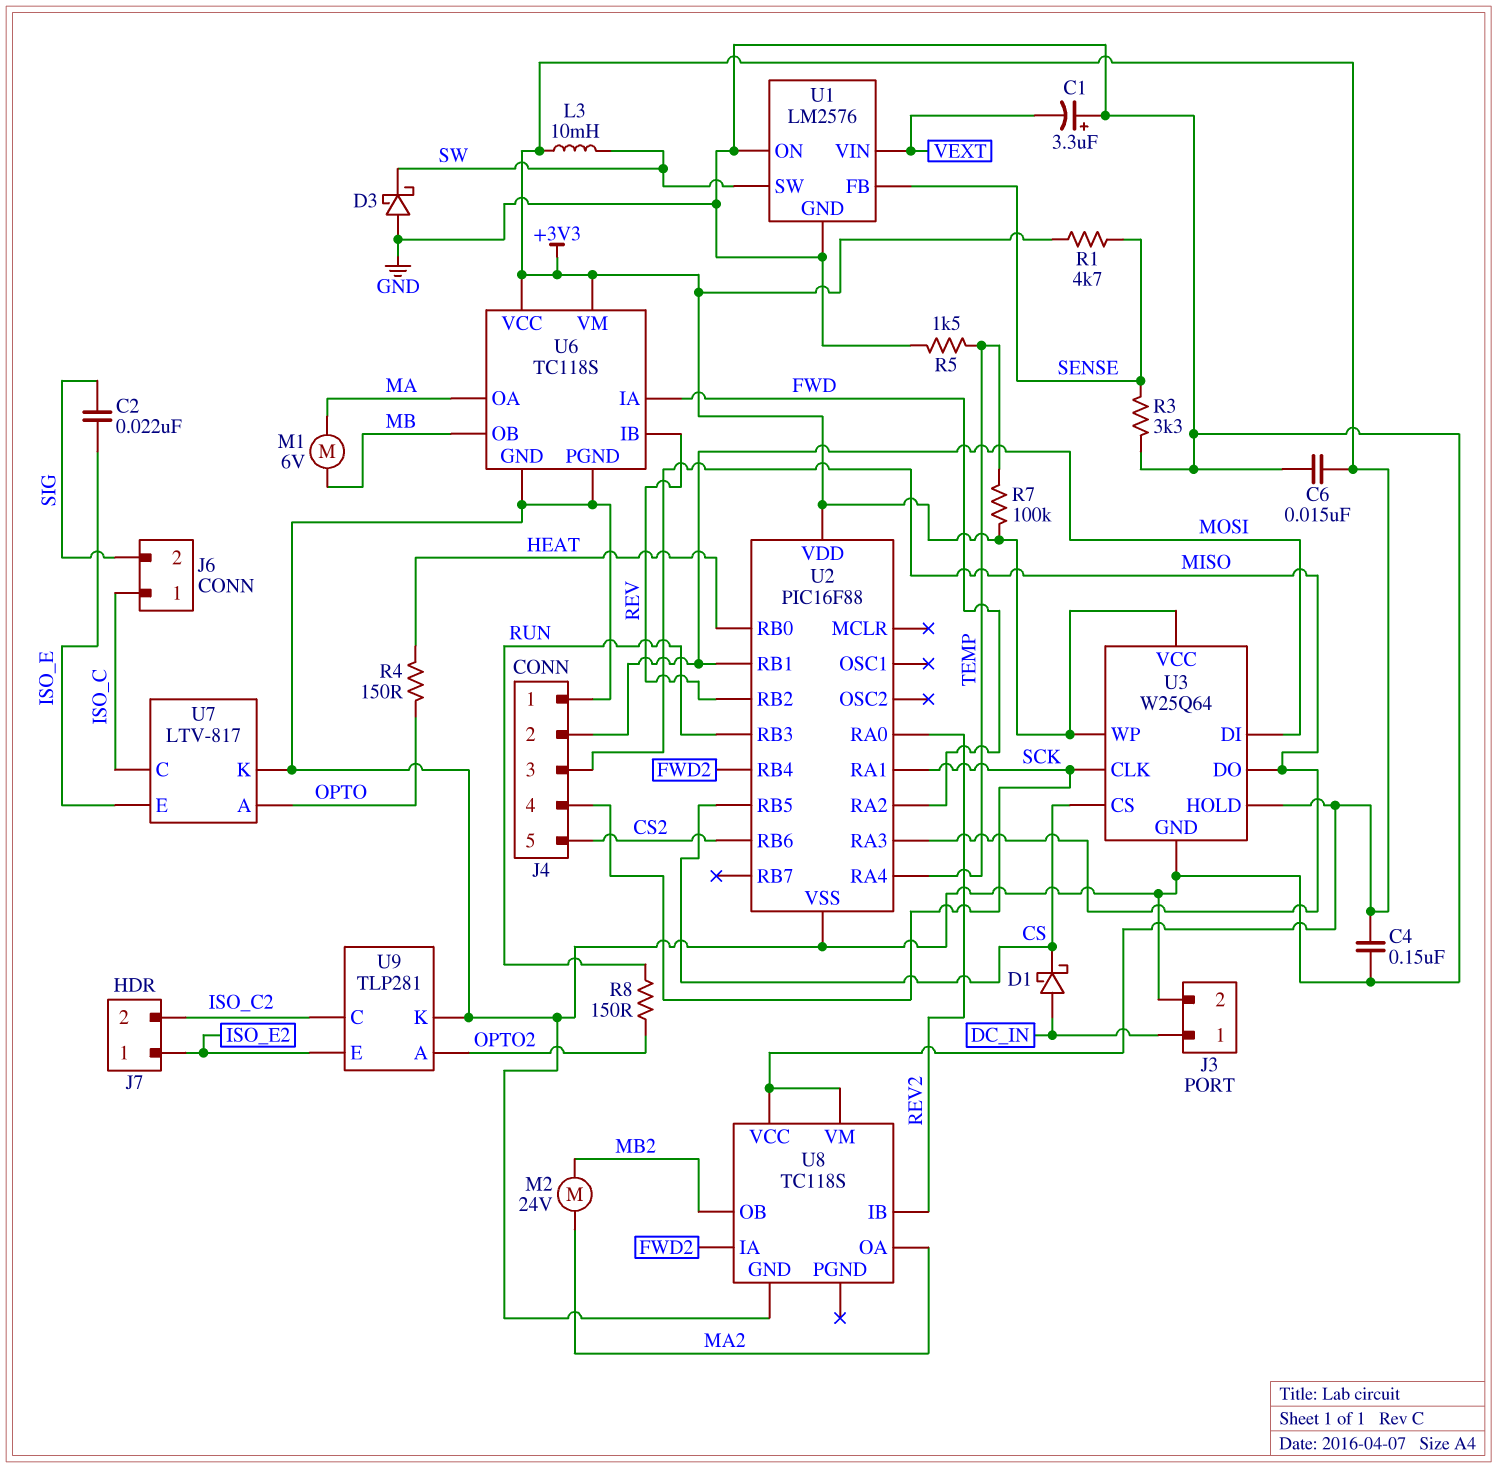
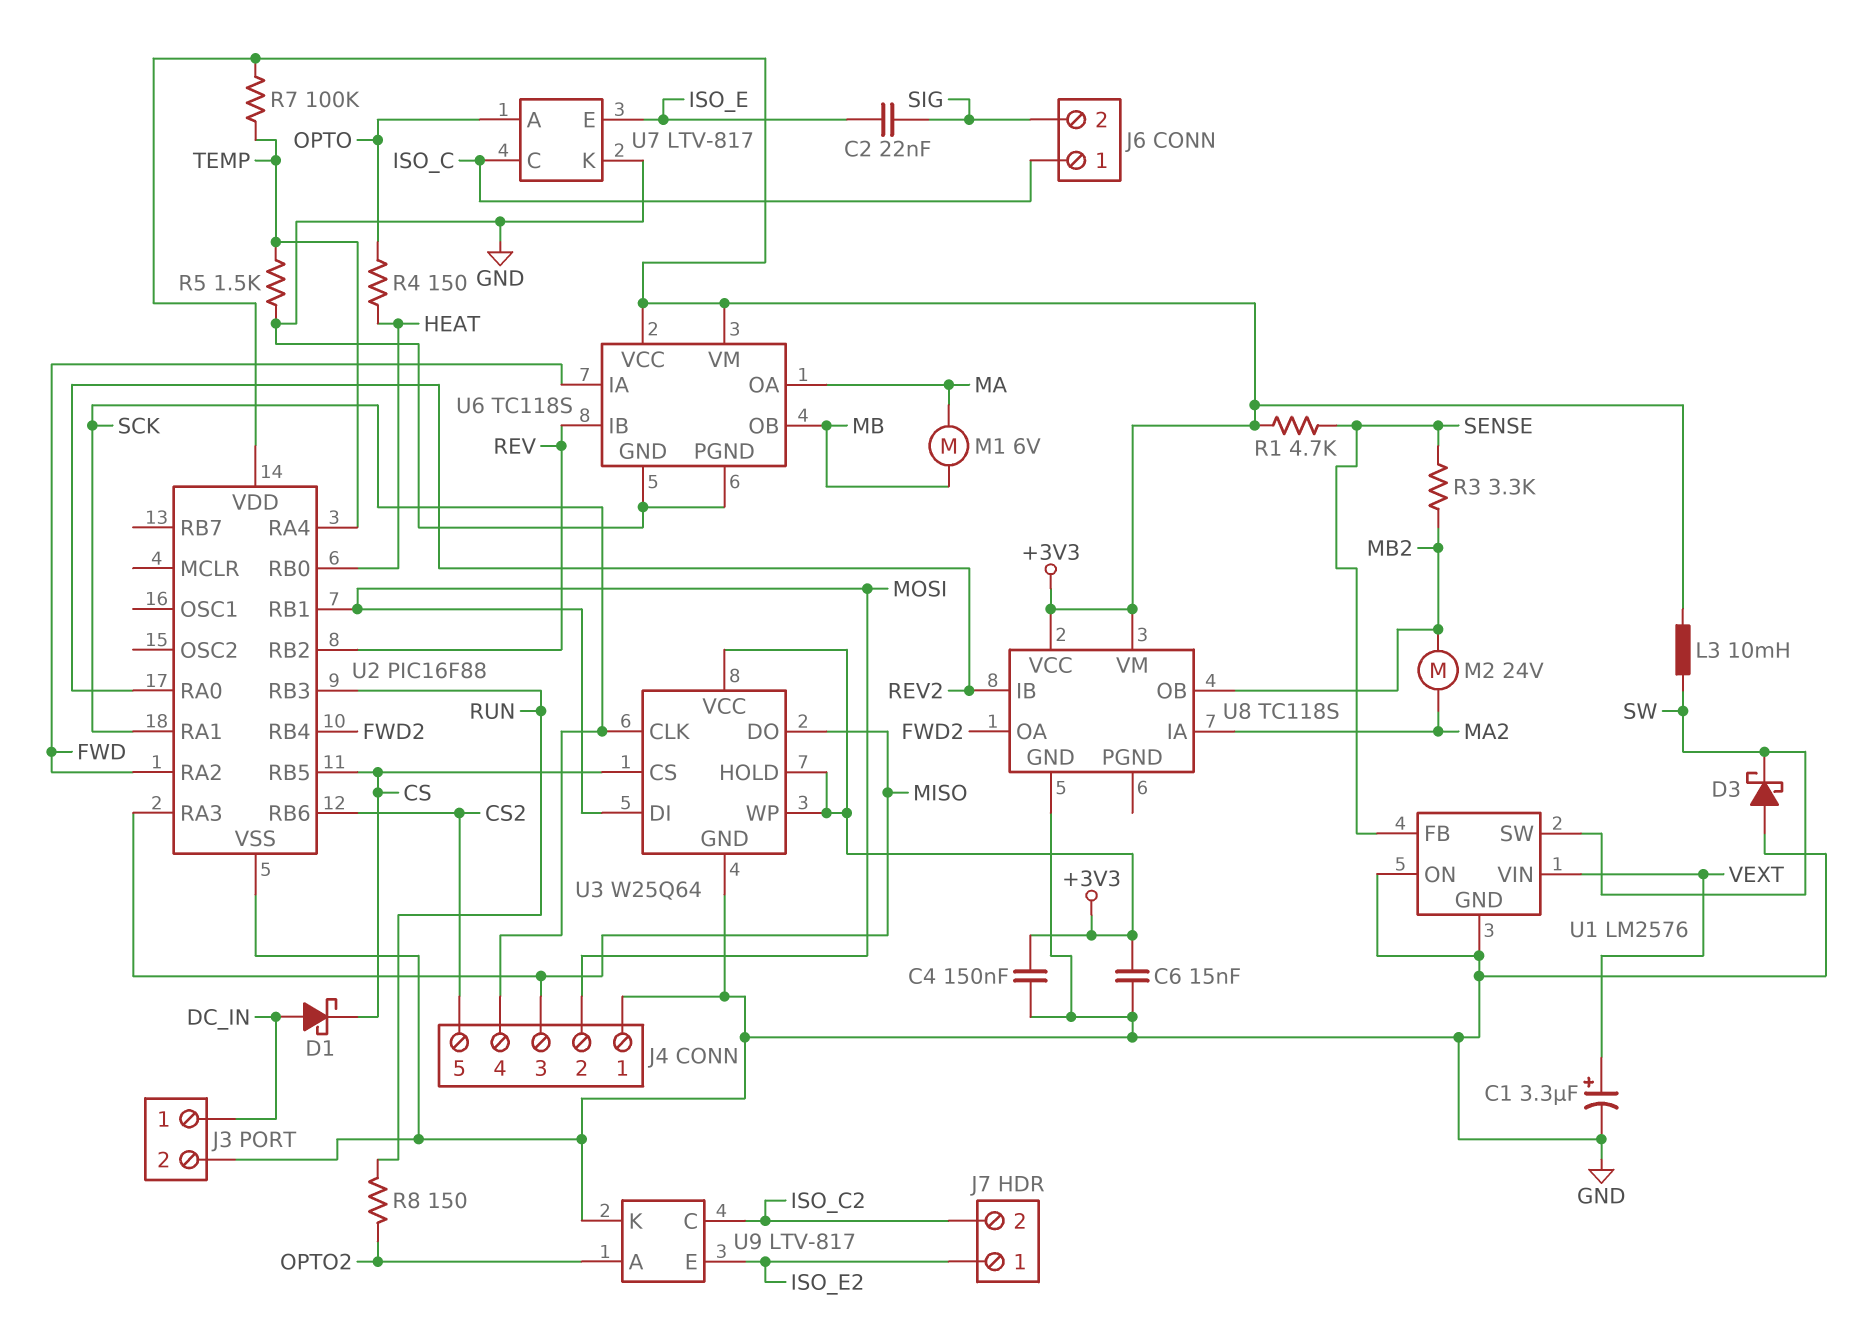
C1: 3.3uF (plus GND, minus VEXT) -> 3.3uF (plus VEXT, minus GND)
R3: 3.3k (GND, SENSE) -> 3.3k (MB2, SENSE)
U8 pin IA: FWD2 -> MA2
U8 pin OA: MA2 -> FWD2
U9: TLP281 -> LTV-817

